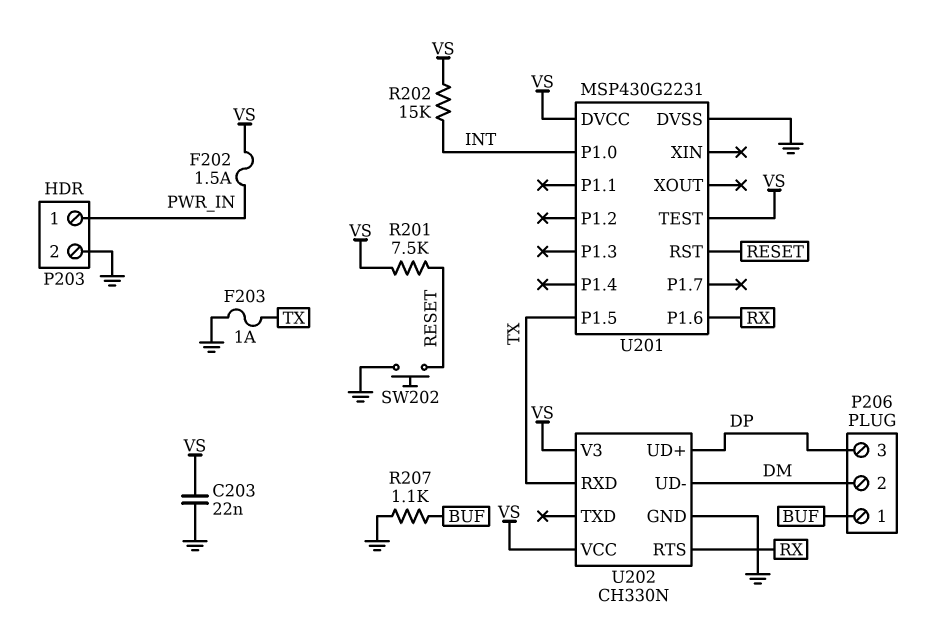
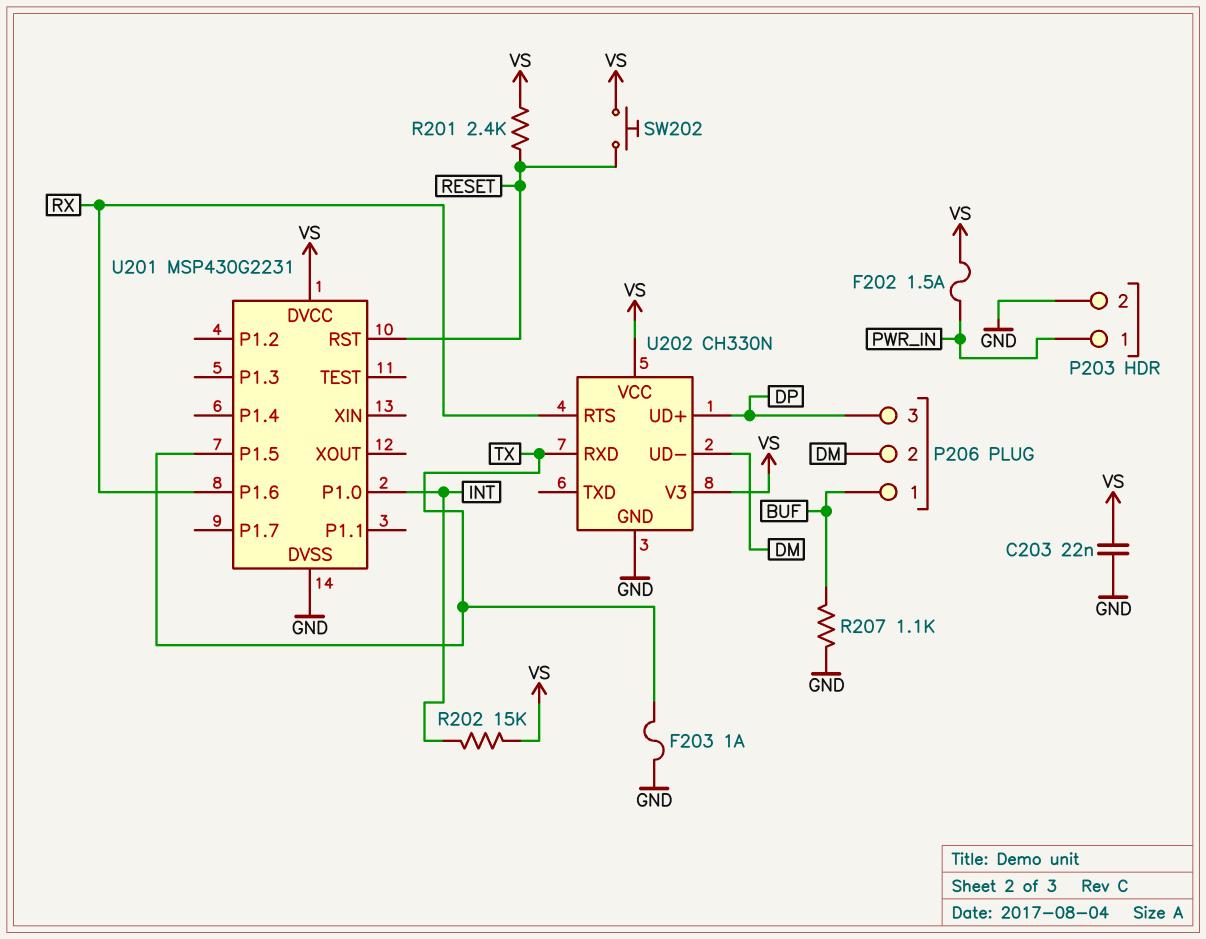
R201: 7.5k (RESET, VS) -> 2.4k (RESET, VS)
SW202: button (GND, RESET) -> button (RESET, VS)
U201 pin TEST: VS -> none

